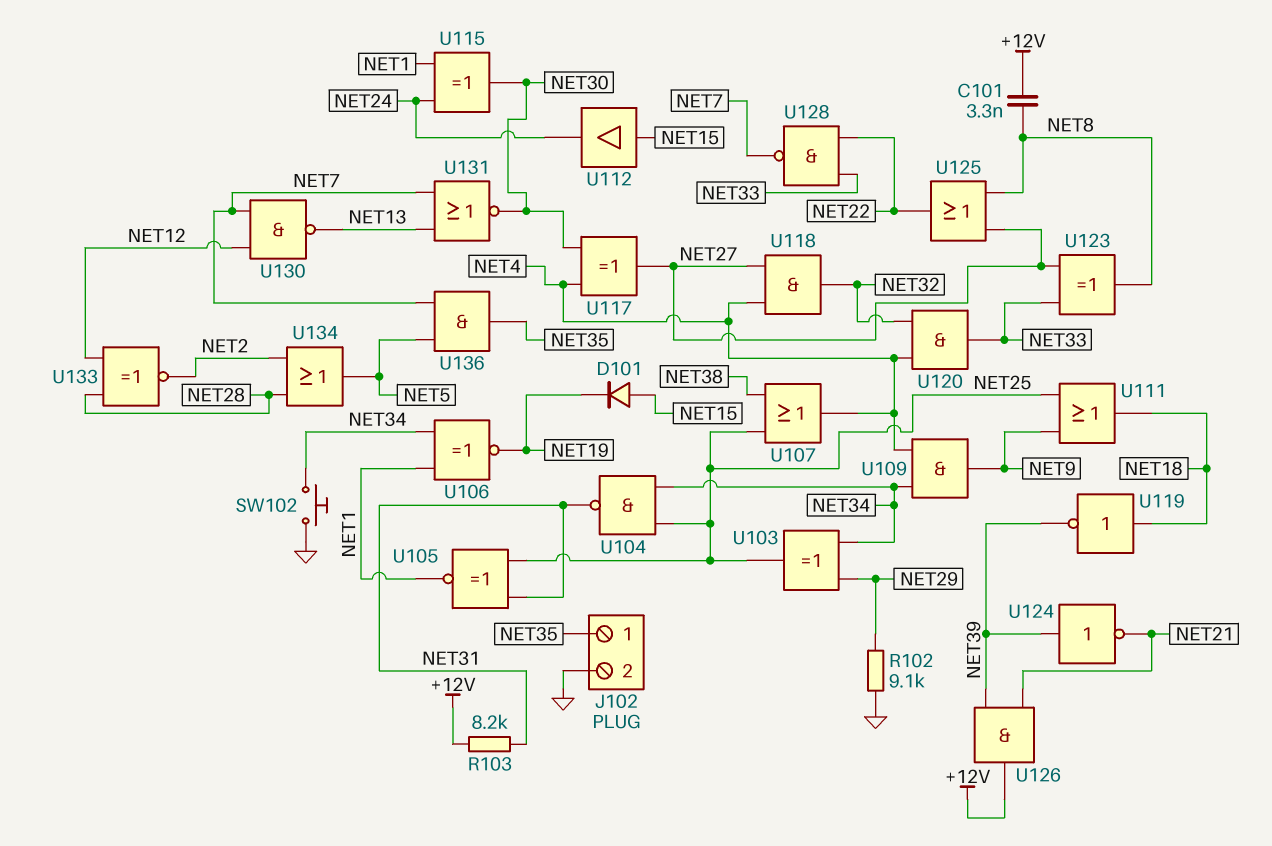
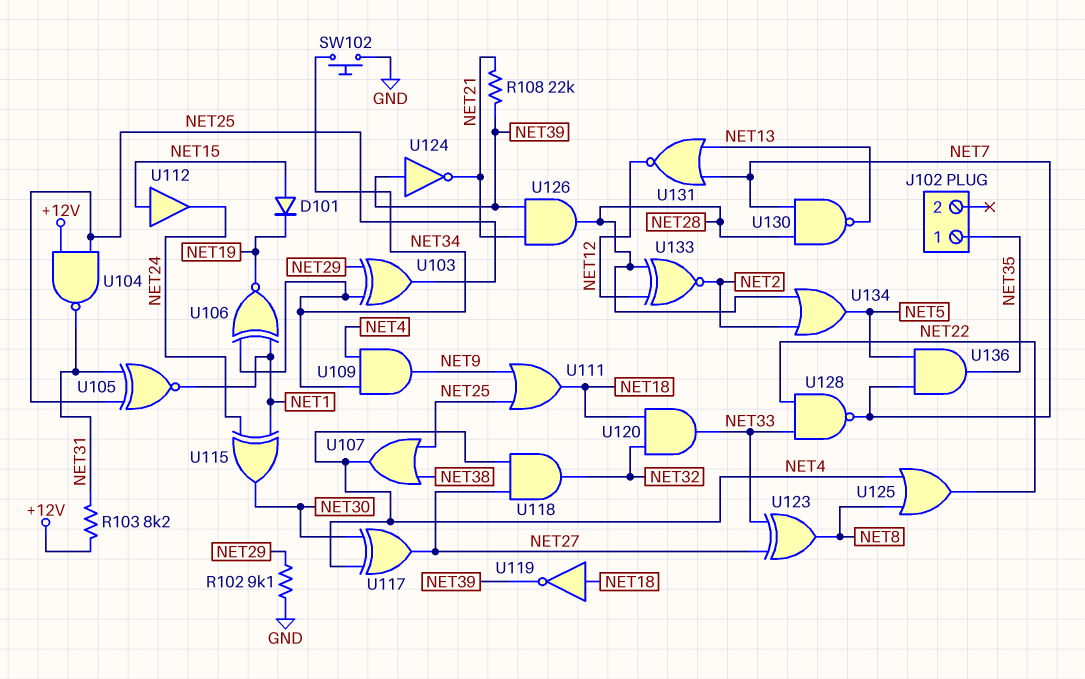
C101: 3.3nF (+12V, NET8) -> none
J102 pin 2: GND -> none
R108: none -> 22k (NET21, NET39)
U104: NAND (in NET25, in NET34, out NET31) -> NAND (in +12V, in NET25, out NET31)
U120: AND (in NET4, in NET32, out NET33) -> AND (in NET18, in NET32, out NET33)
U125: OR (in NET8, in NET27, out NET22) -> OR (in NET4, in NET8, out NET22)
U126: AND (in NET21, in NET39, out +12V) -> AND (in NET21, in NET39, out NET28)
U130: NAND (in NET7, in NET12, out NET13) -> NAND (in NET7, in NET28, out NET13)
U131: NOR (in NET7, in NET13, out NET30) -> NOR (in NET7, in NET13, out NET12)

